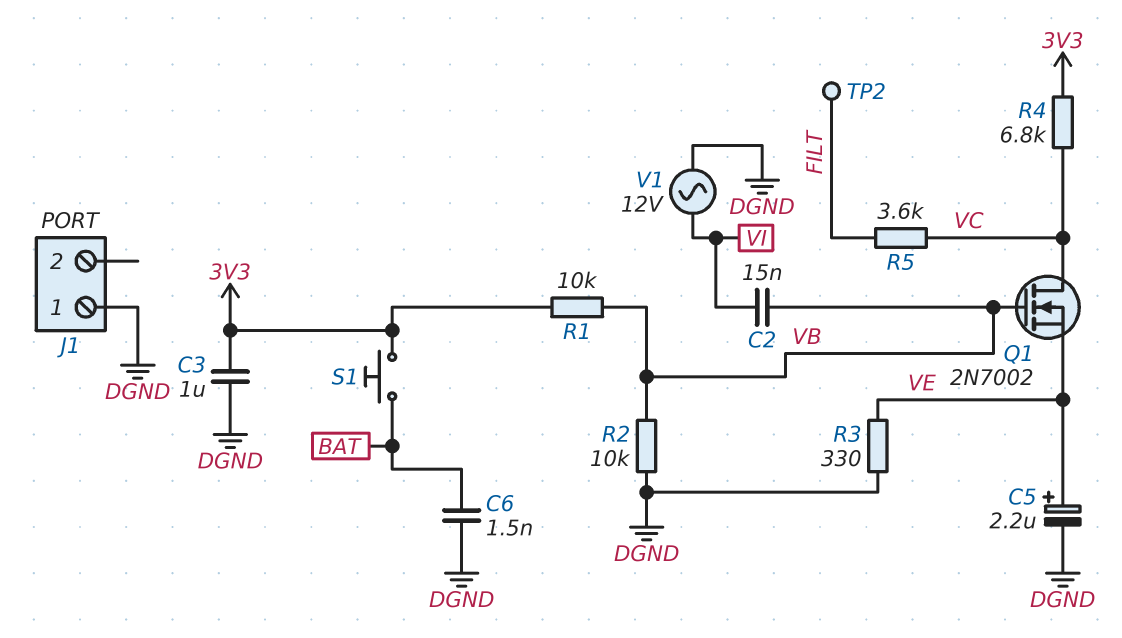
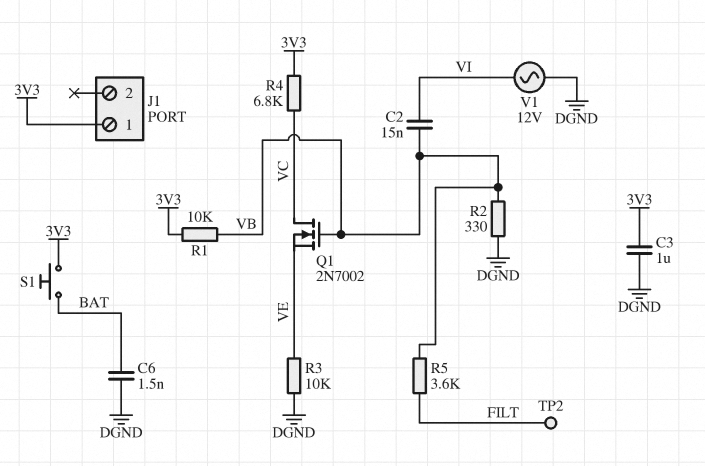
C5: 2.2uF (plus VE, minus DGND) -> none
J1 pin 1: DGND -> 3V3
R2: 10k (DGND, VB) -> 330 (DGND, VB)
R3: 330 (DGND, VE) -> 10k (DGND, VE)
R5: 3.6k (FILT, VC) -> 3.6k (FILT, VB)

